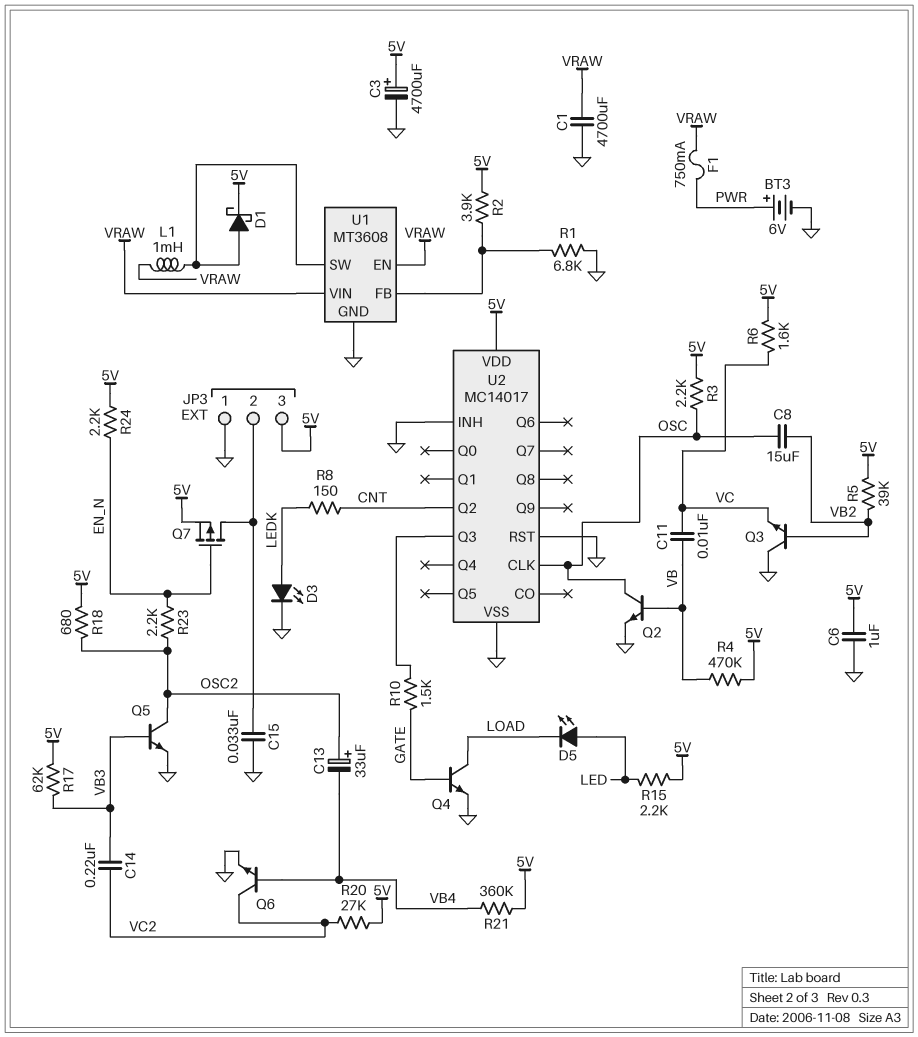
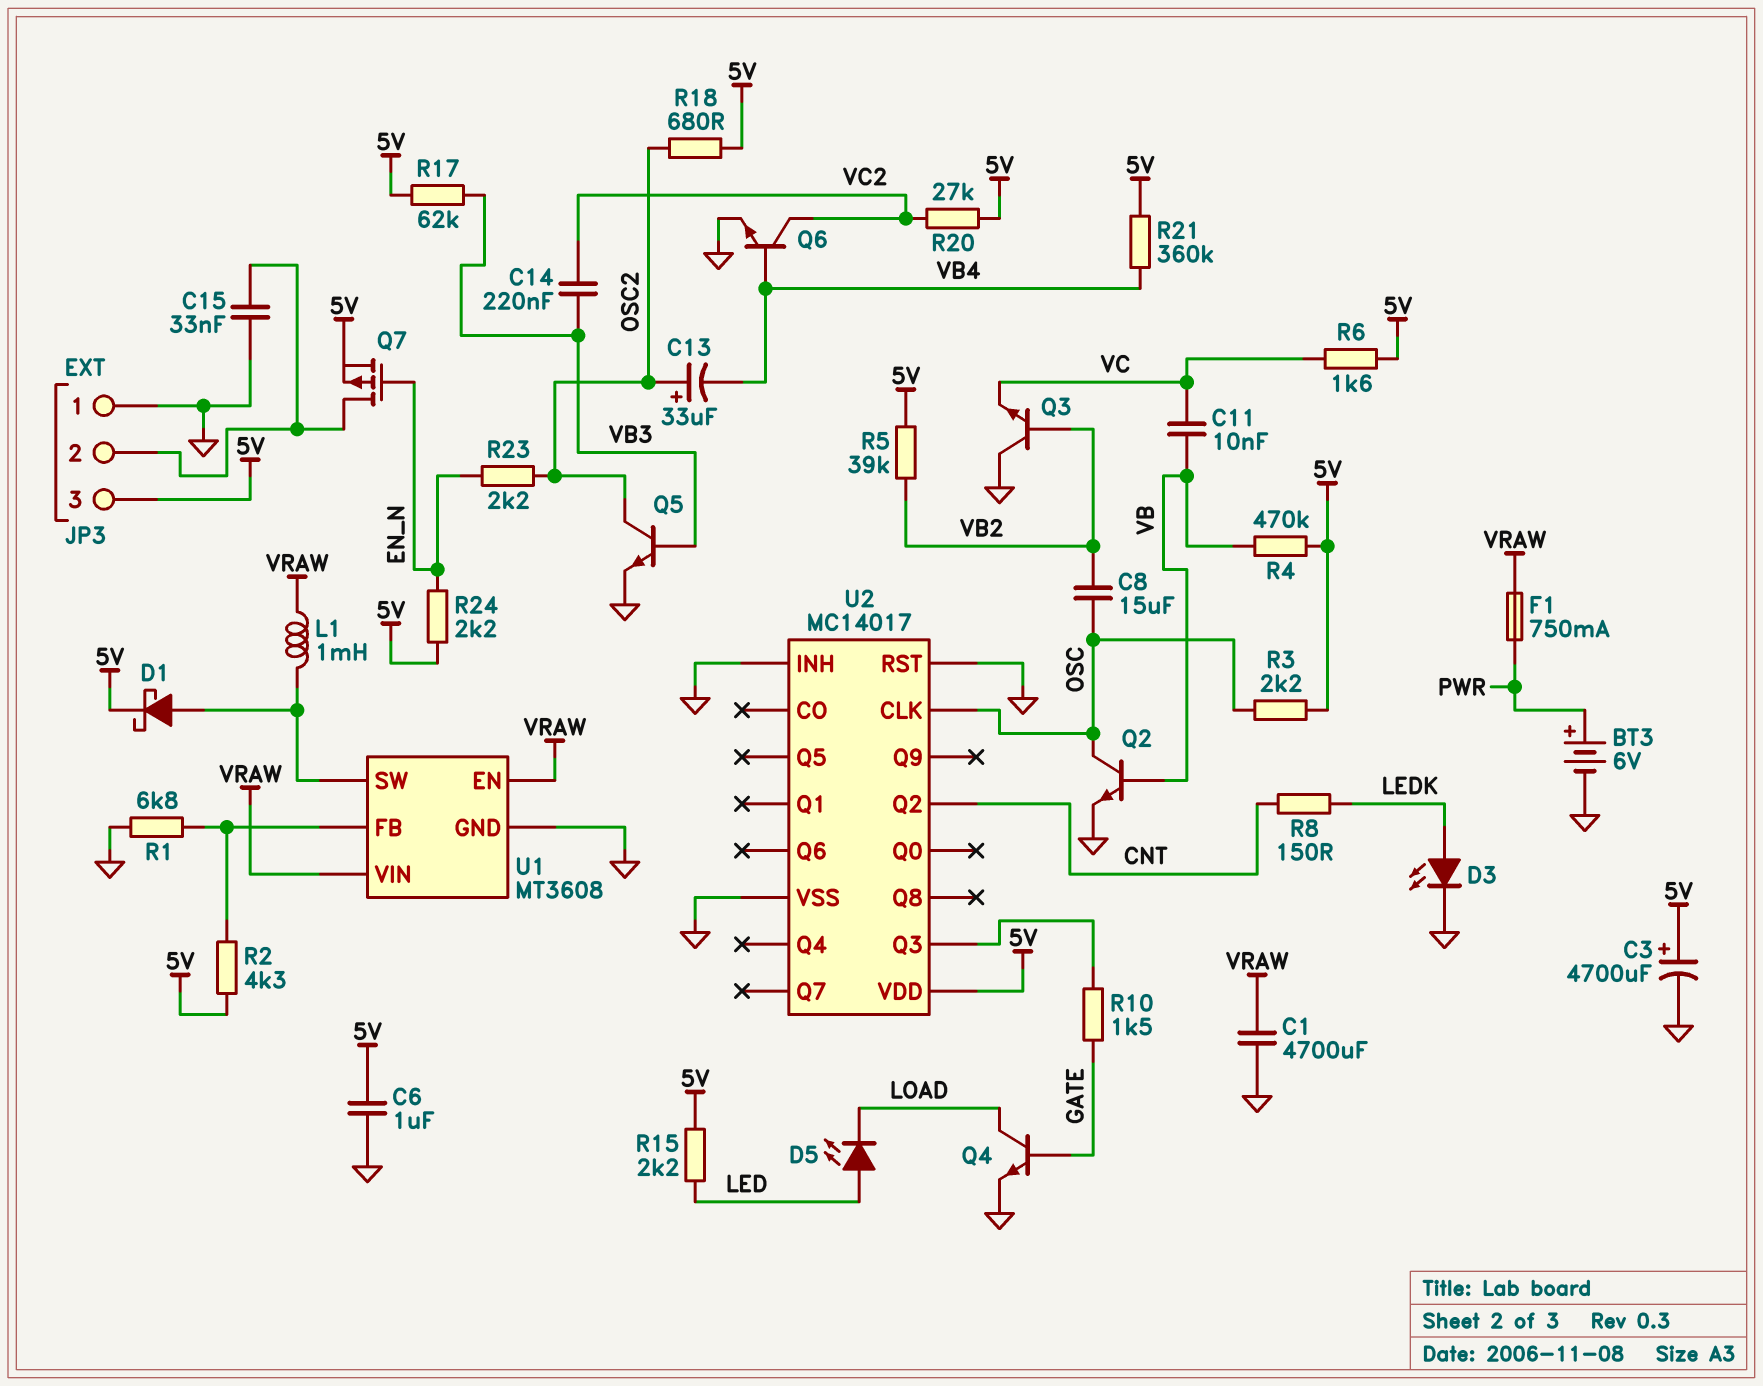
R2: 3.9k (5V, U1/FB) -> 4.3k (5V, U1/FB)

